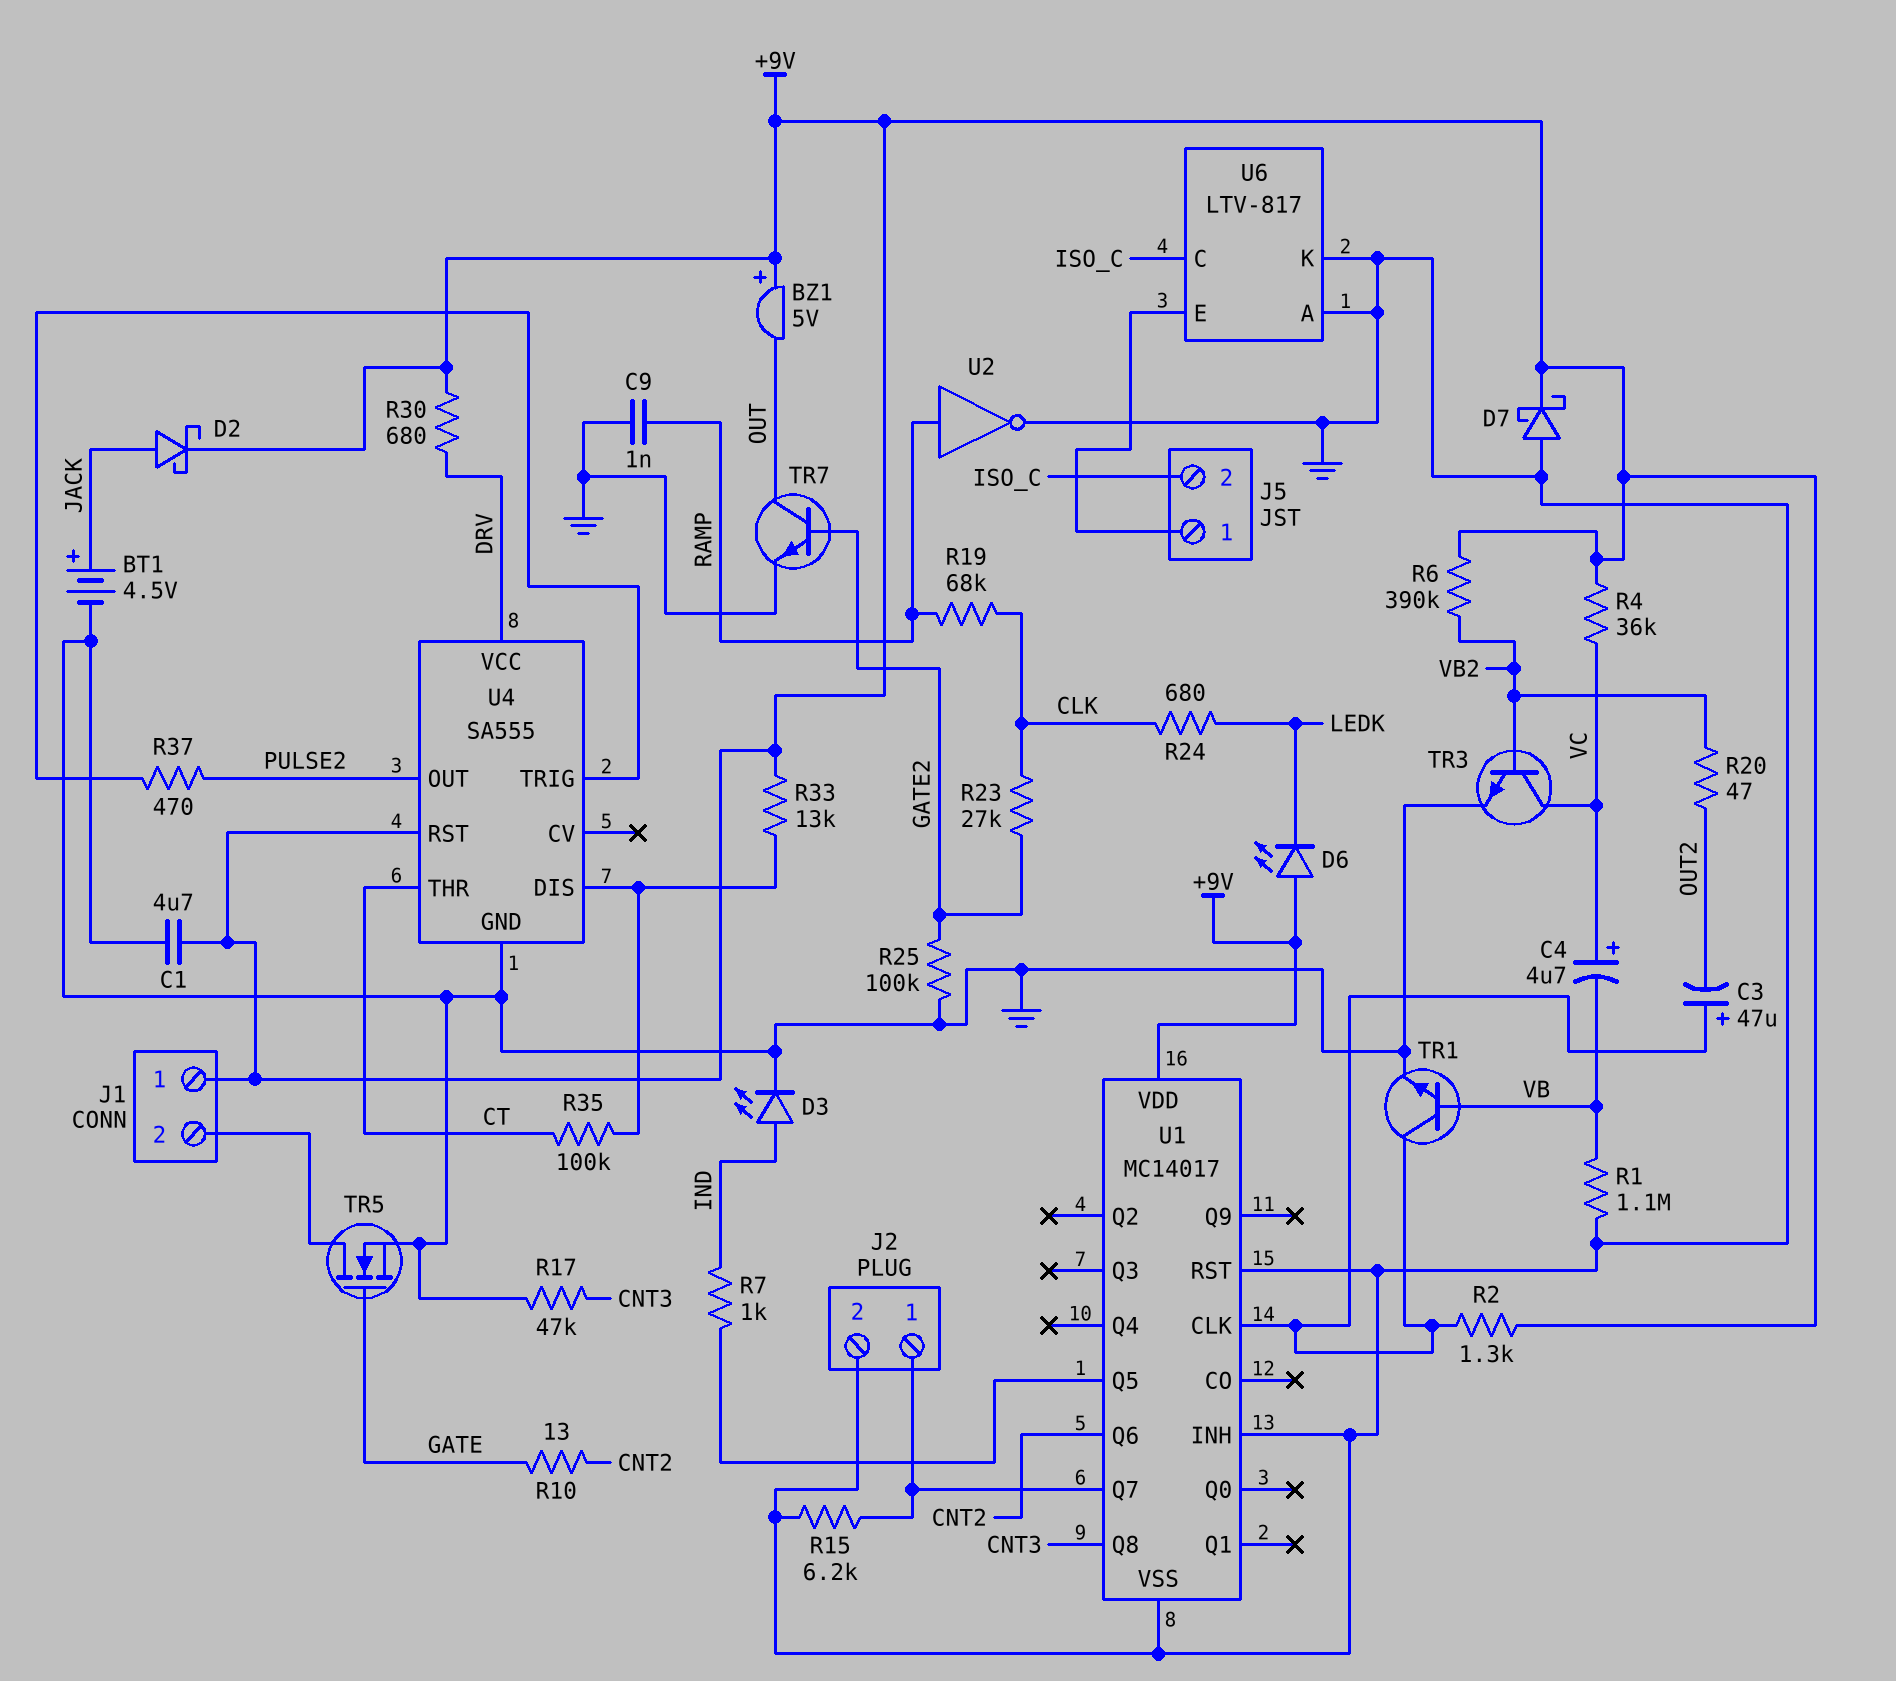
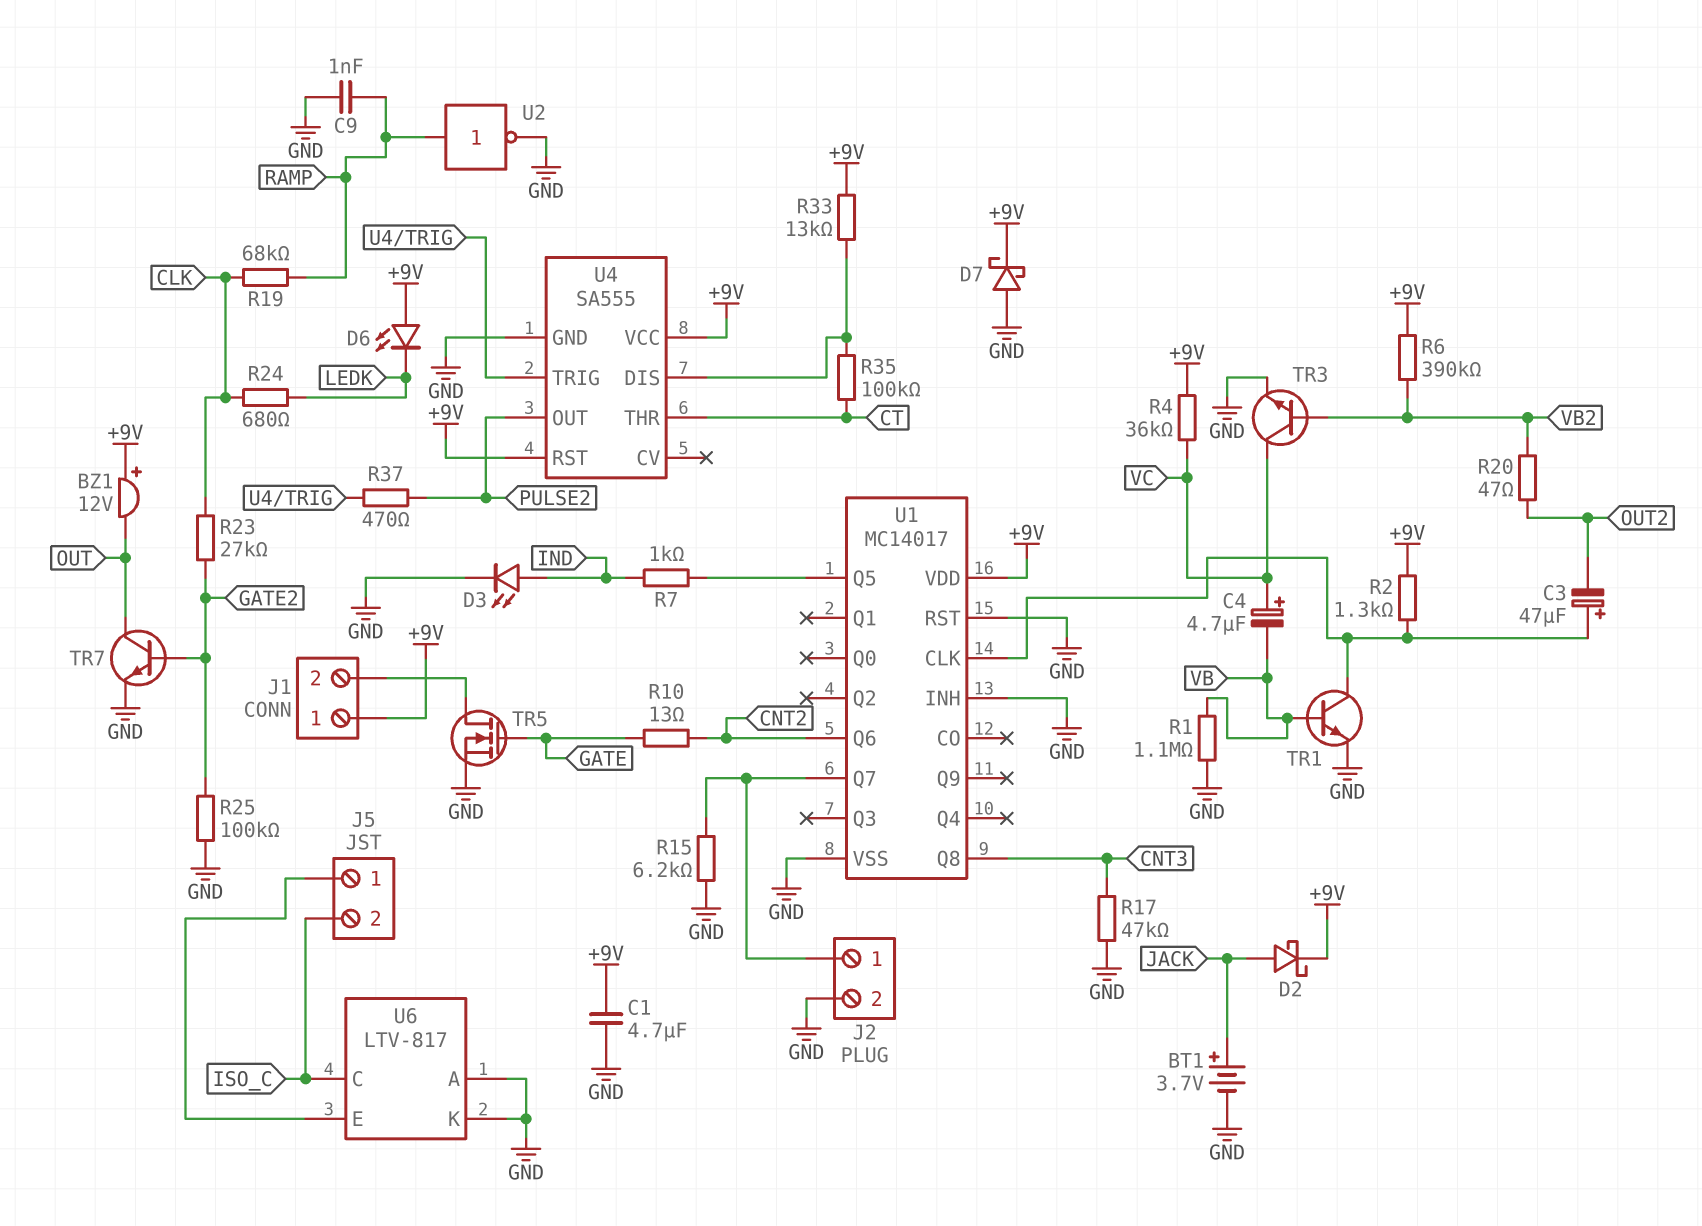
BT1: 4.5V (plus JACK, minus GND) -> 3.7V (plus JACK, minus GND)
BZ1: buzzer 5V (plus +9V, minus OUT) -> buzzer 12V (plus +9V, minus OUT)
R30: 680 (+9V, DRV) -> none
U4 pin VCC: DRV -> +9V

